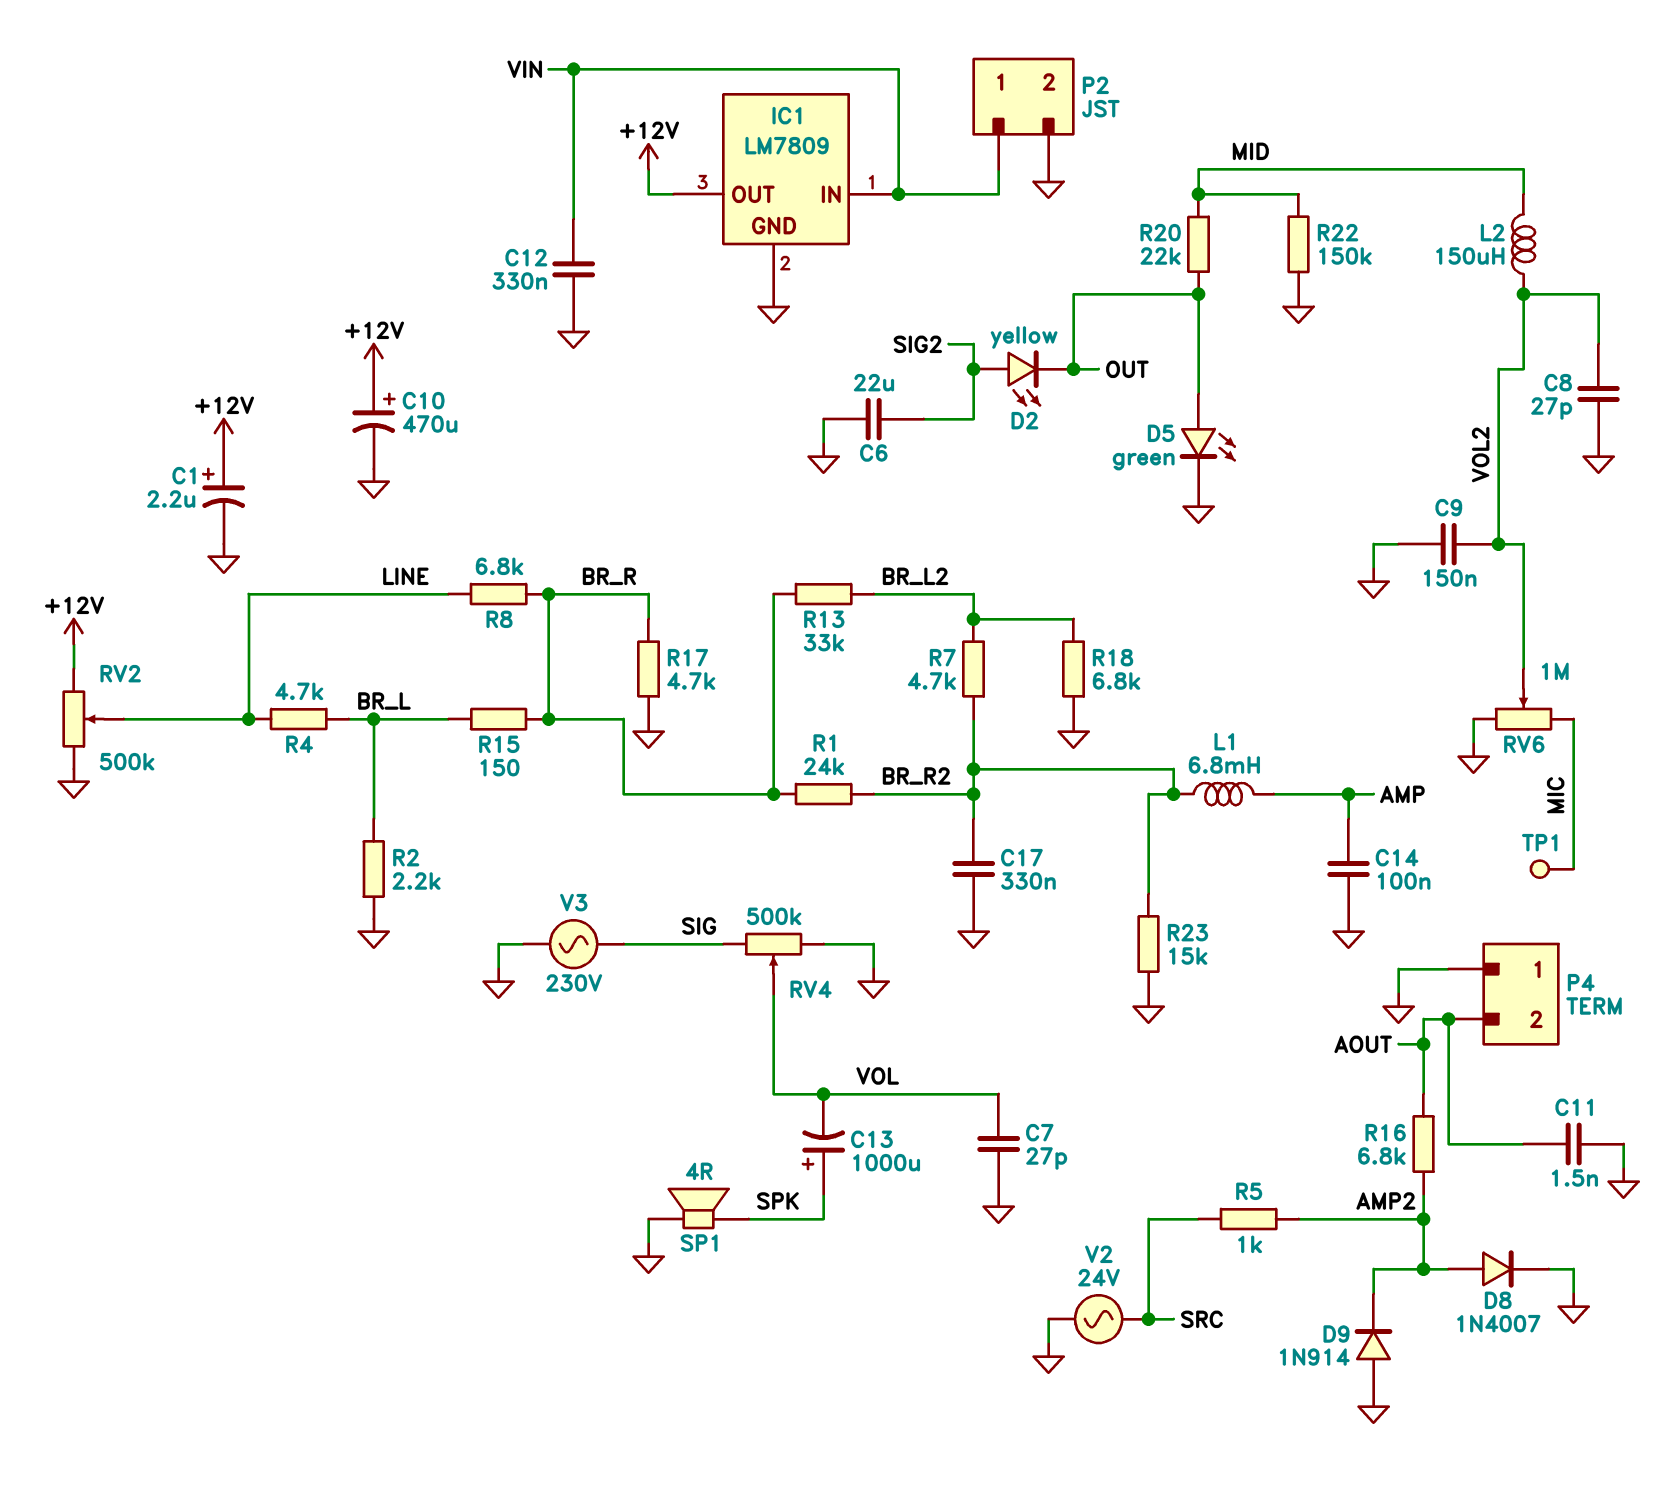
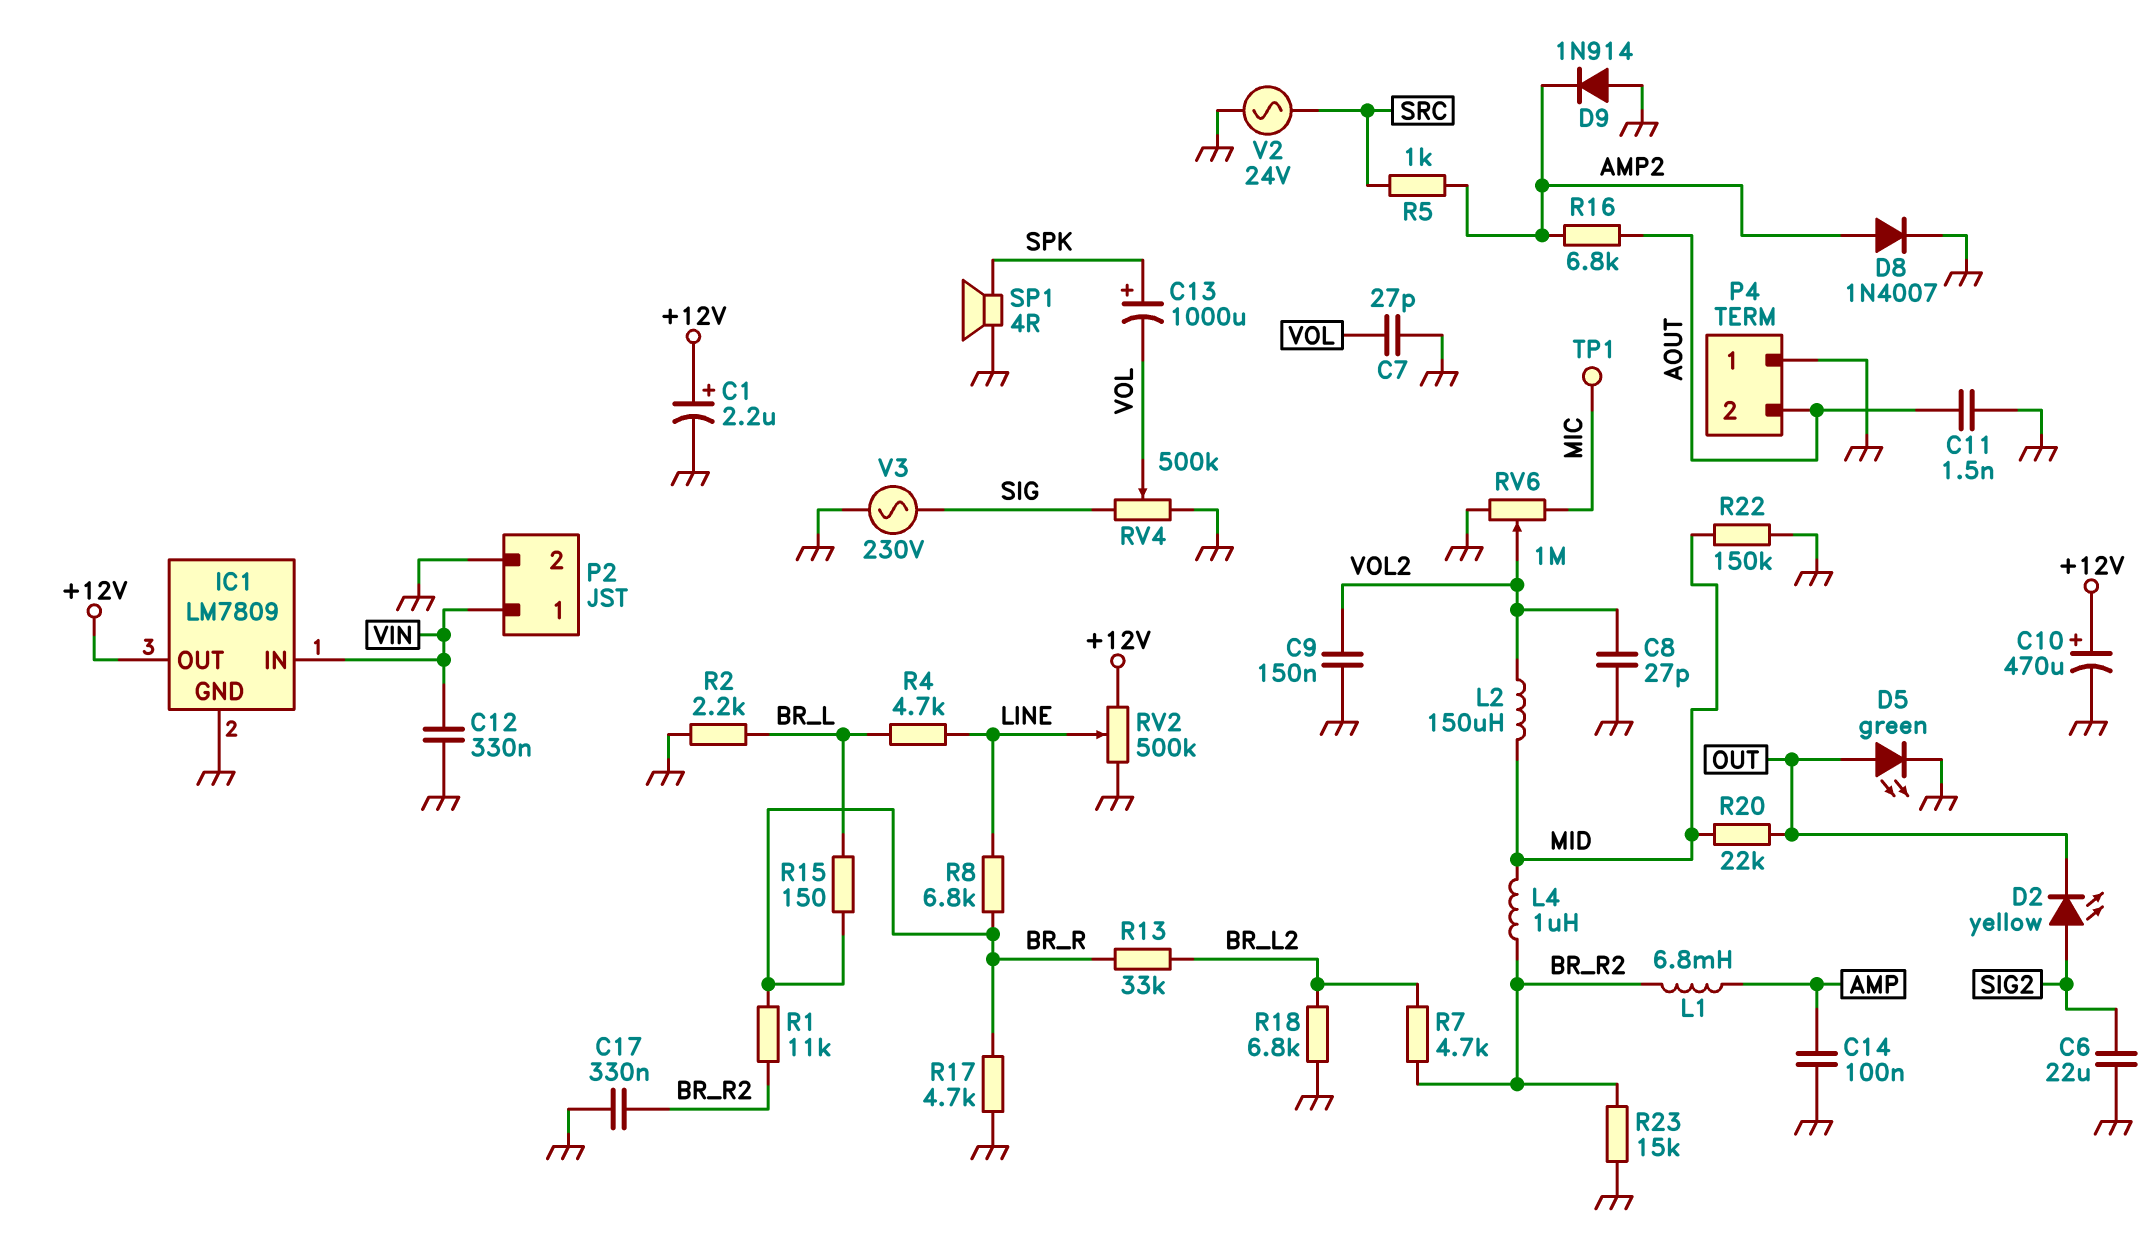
L4: none -> 1uH (BR_R2, MID)
R1: 24k (BR_R, BR_R2) -> 11k (BR_R, BR_R2)

